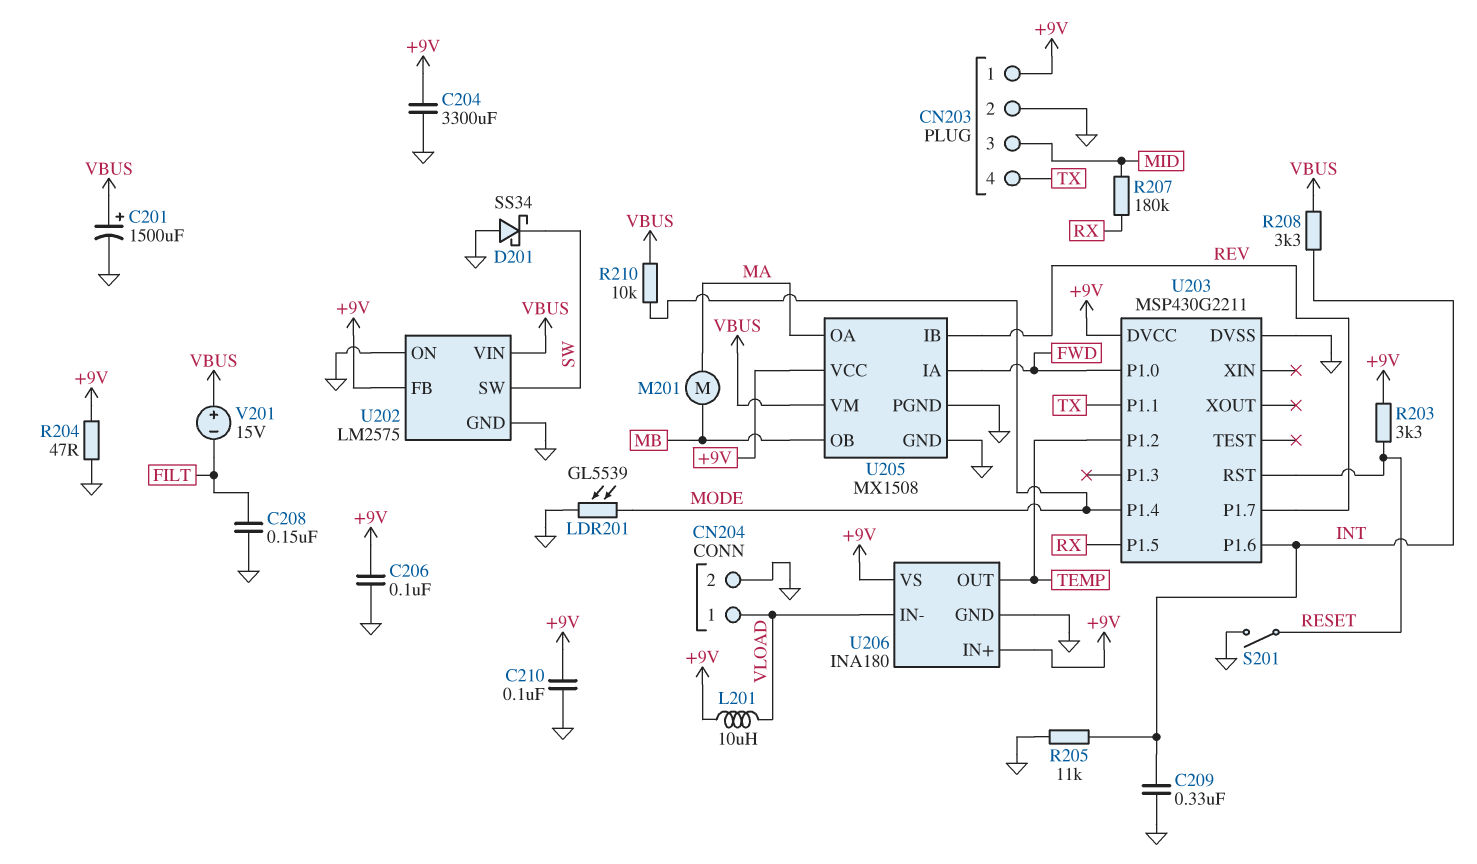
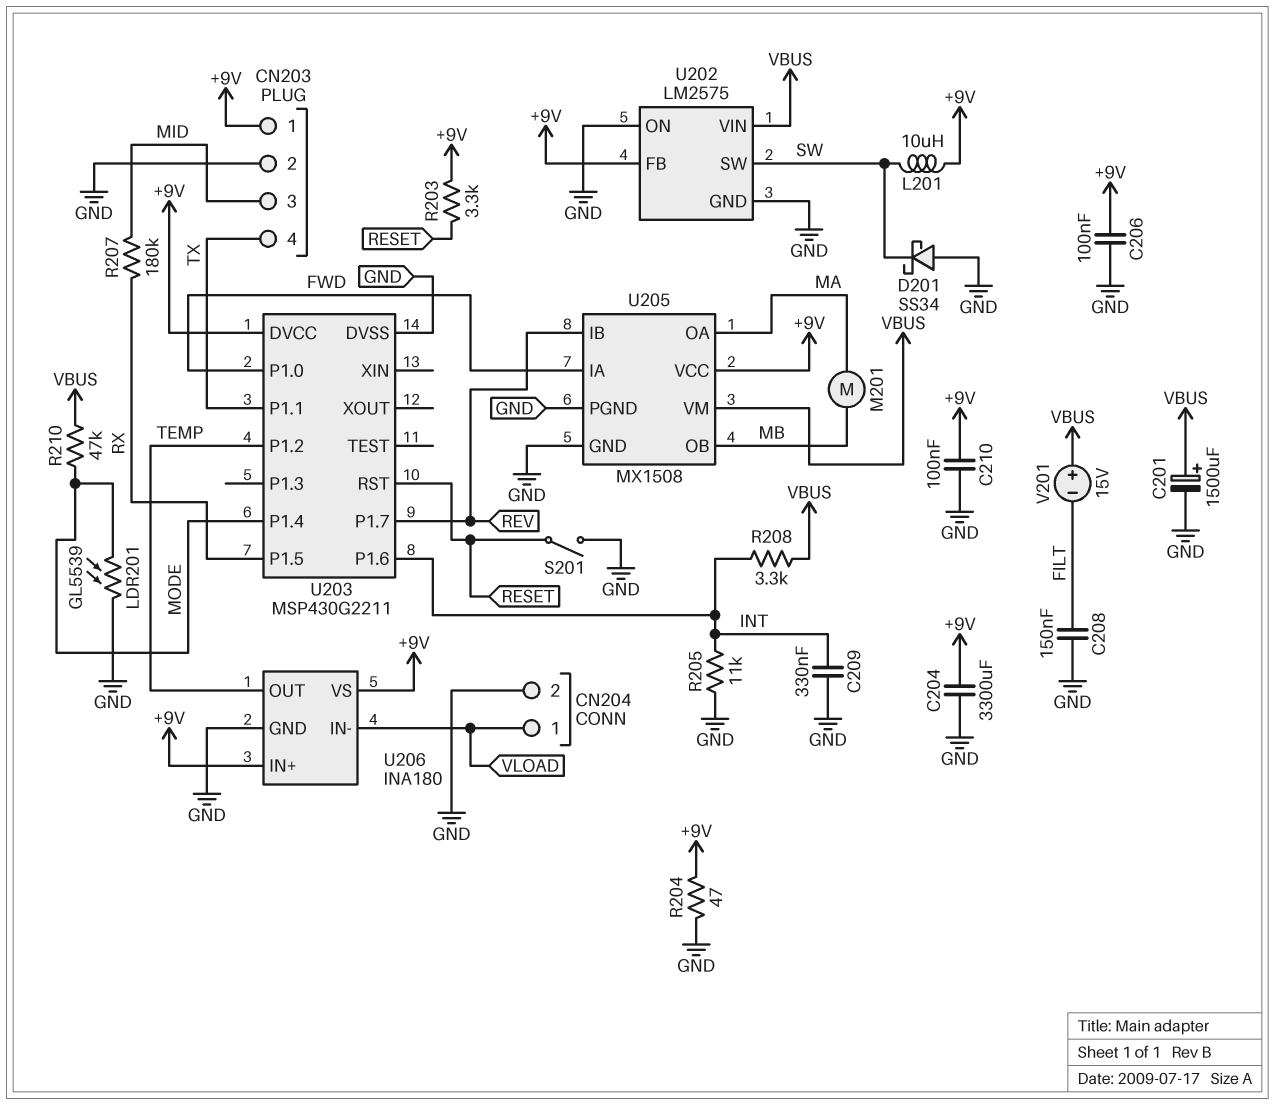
L201: 10uH (+9V, VLOAD) -> 10uH (+9V, SW)
R210: 10k (MODE, VBUS) -> 47k (MODE, VBUS)

